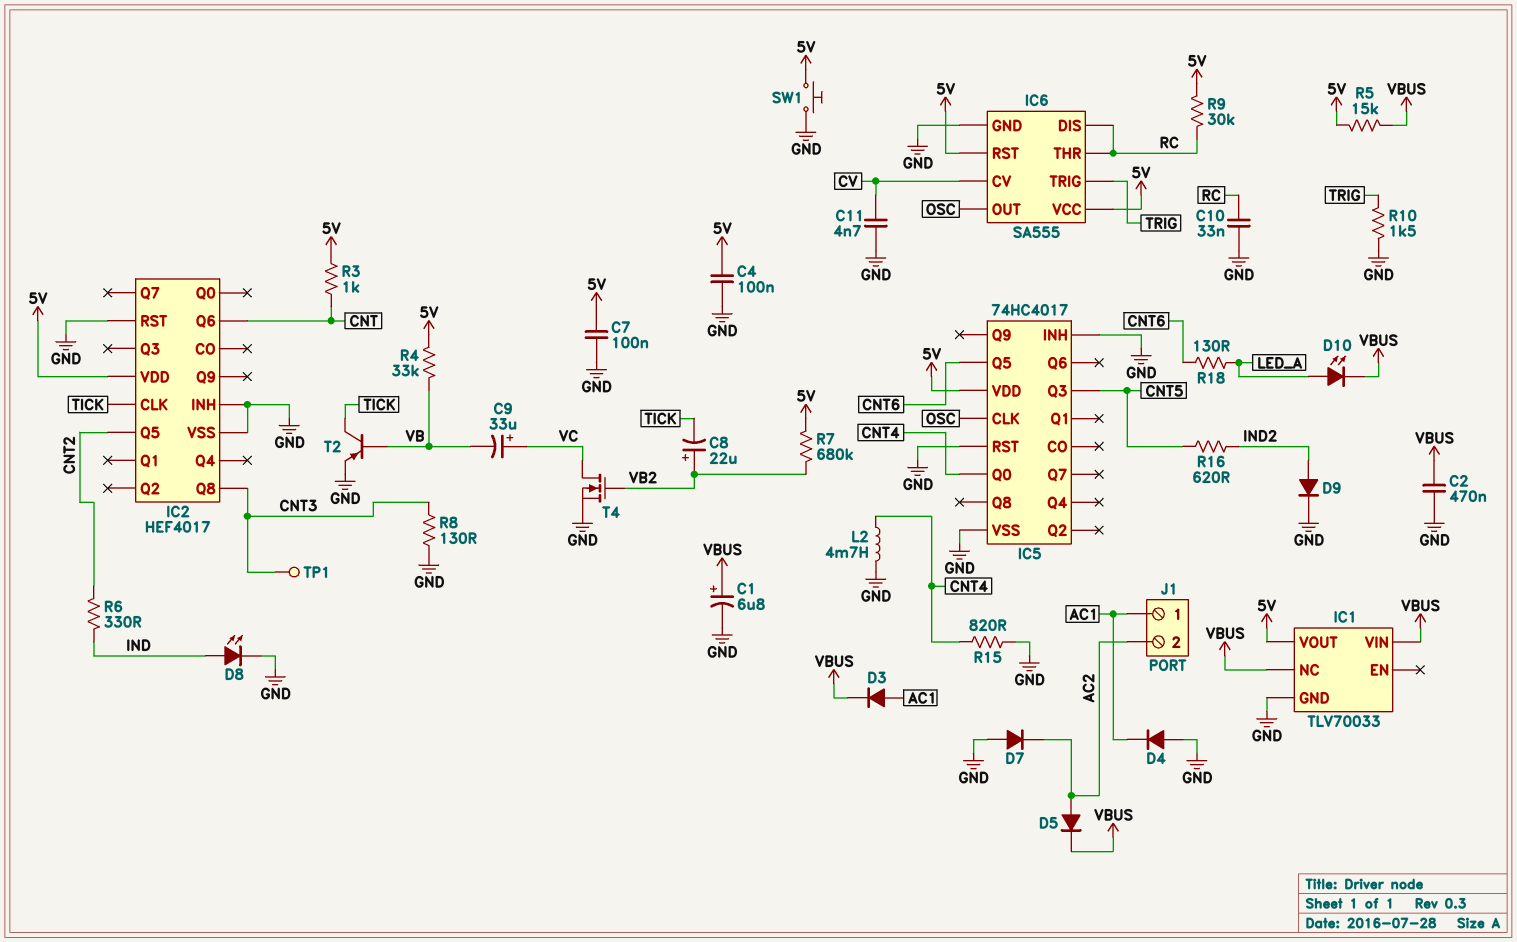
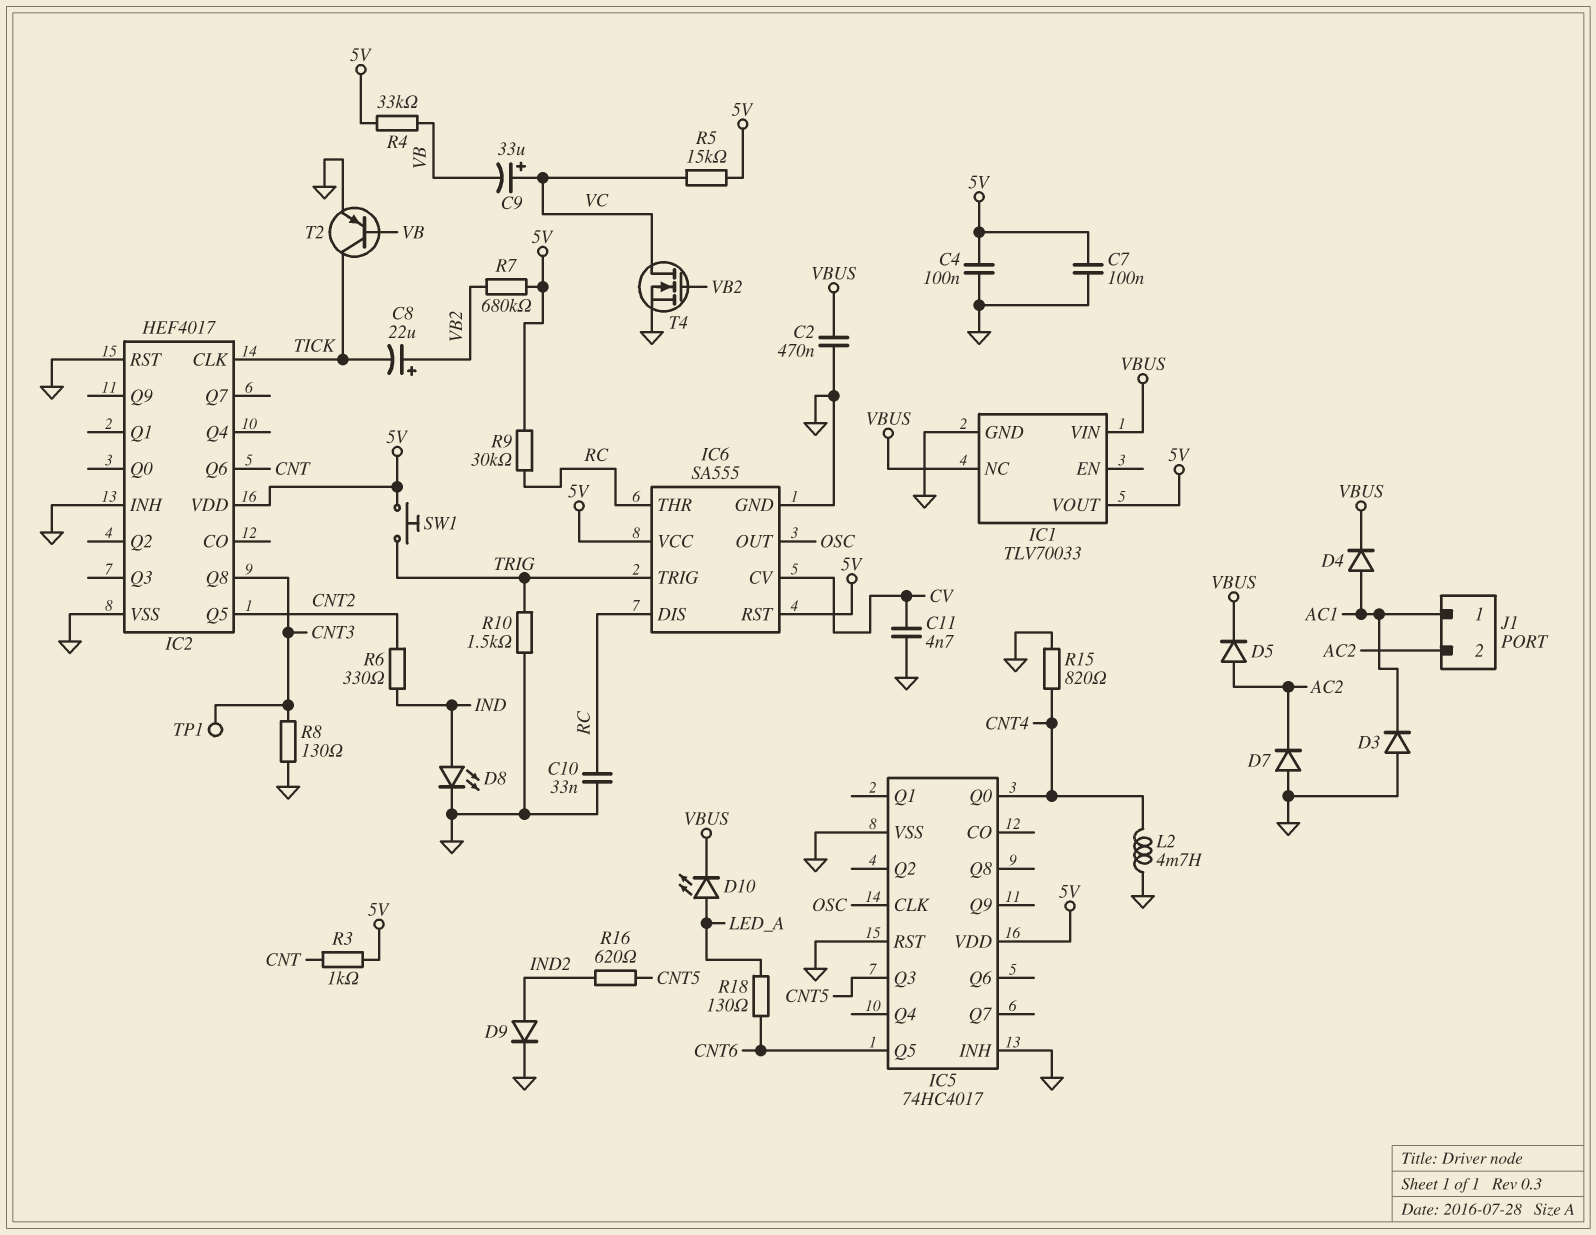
C1: 6.8uF (plus VBUS, minus GND) -> none
D3: diode (A AC1, K VBUS) -> diode (A GND, K AC1)
D4: diode (A GND, K AC1) -> diode (A AC1, K VBUS)
R5: 15k (5V, VBUS) -> 15k (5V, VC)
SW1: button (5V, GND) -> button (5V, TRIG)

